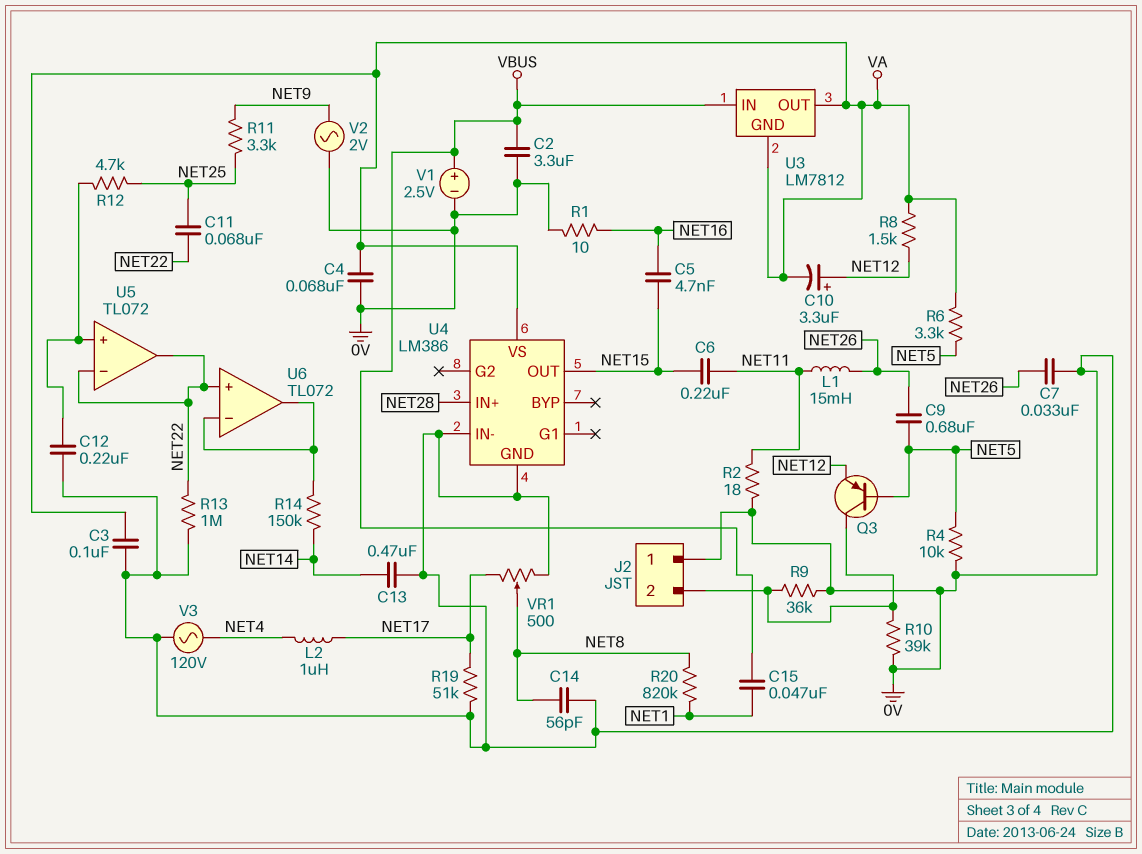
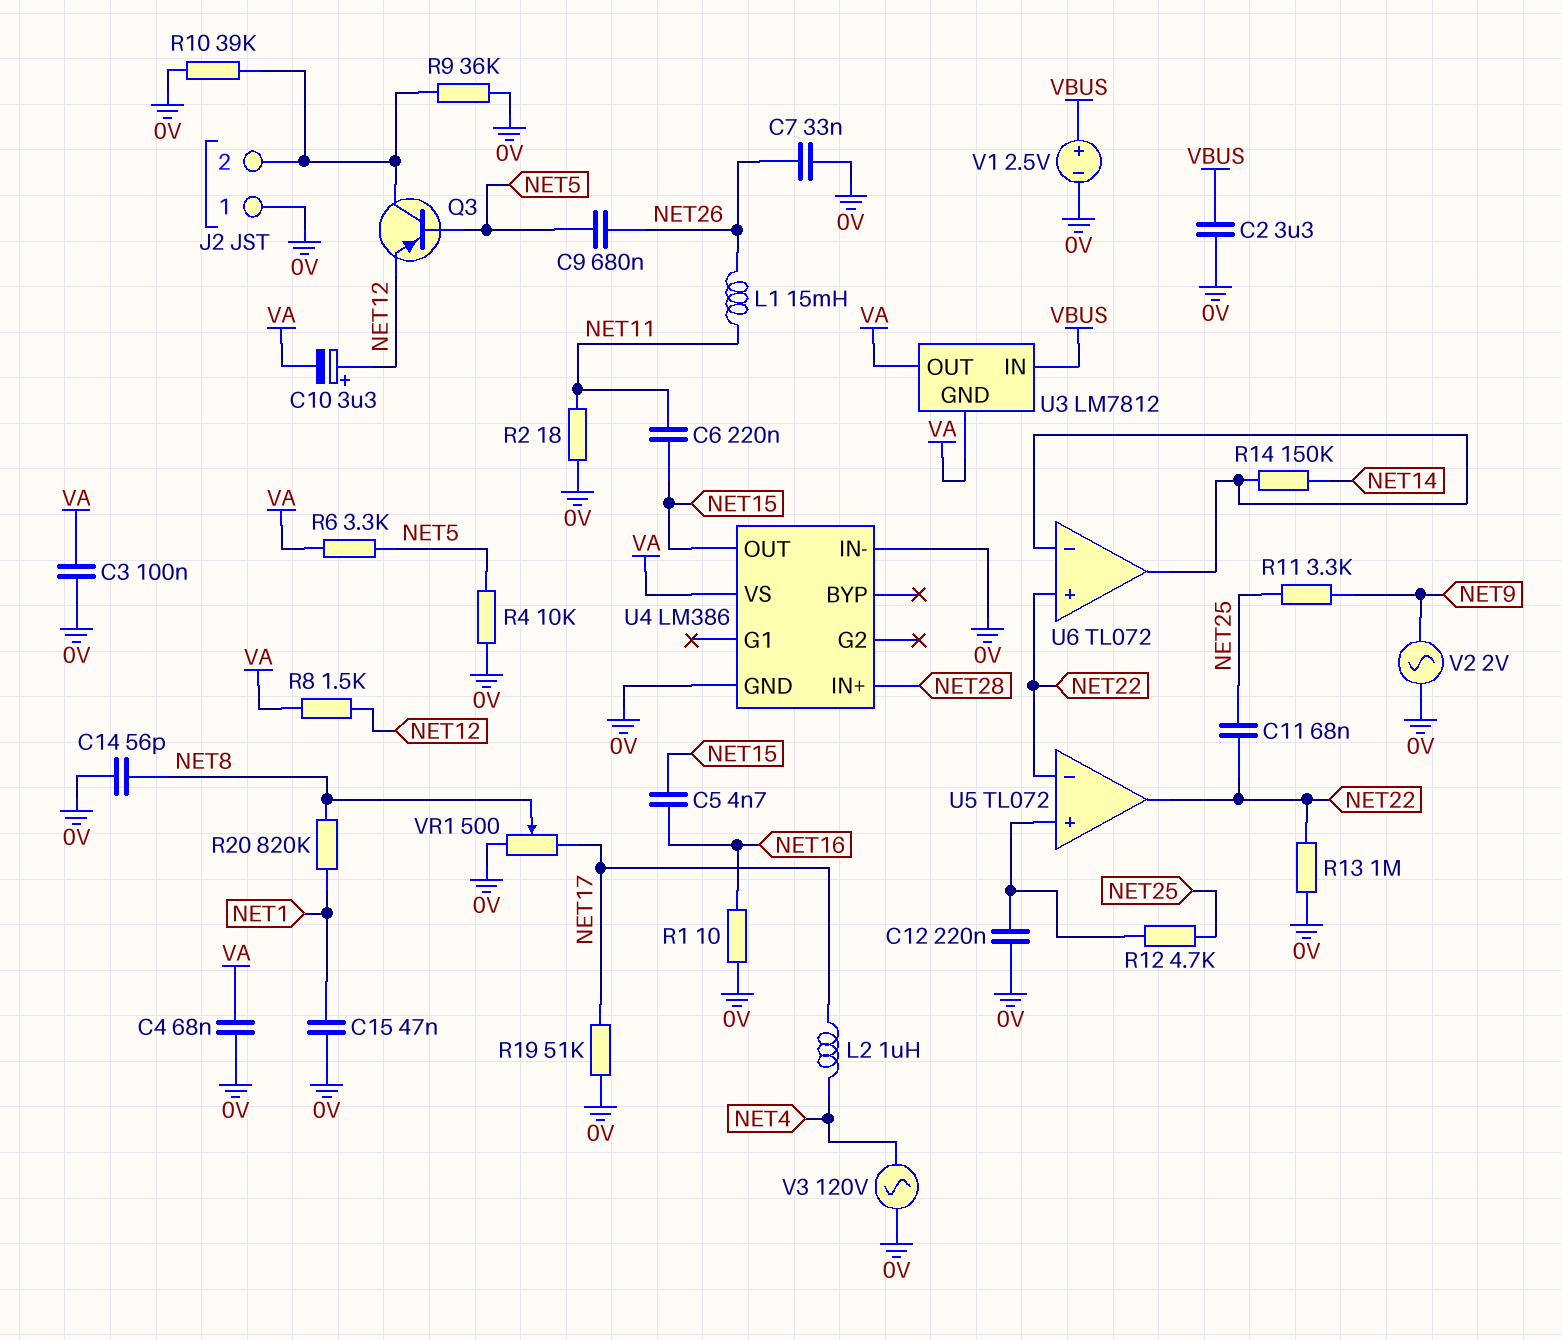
C13: 470nF (0V, NET14) -> none
C15: 47nF (NET1, VBUS) -> 47nF (0V, NET1)

